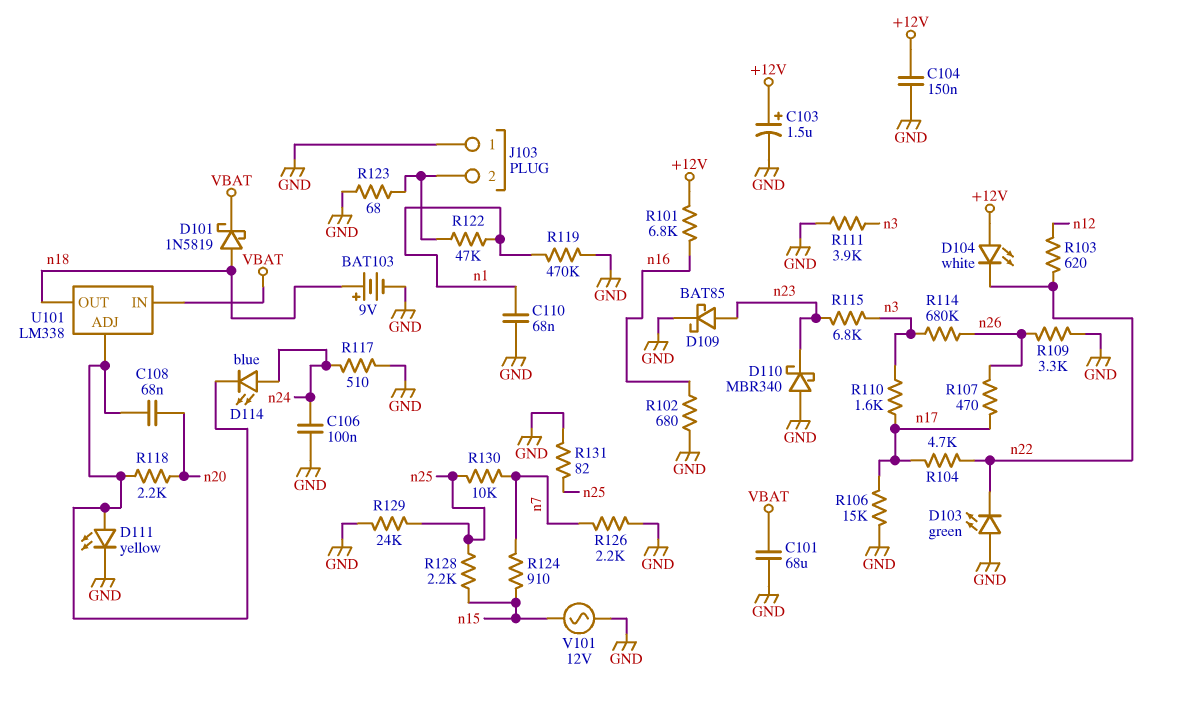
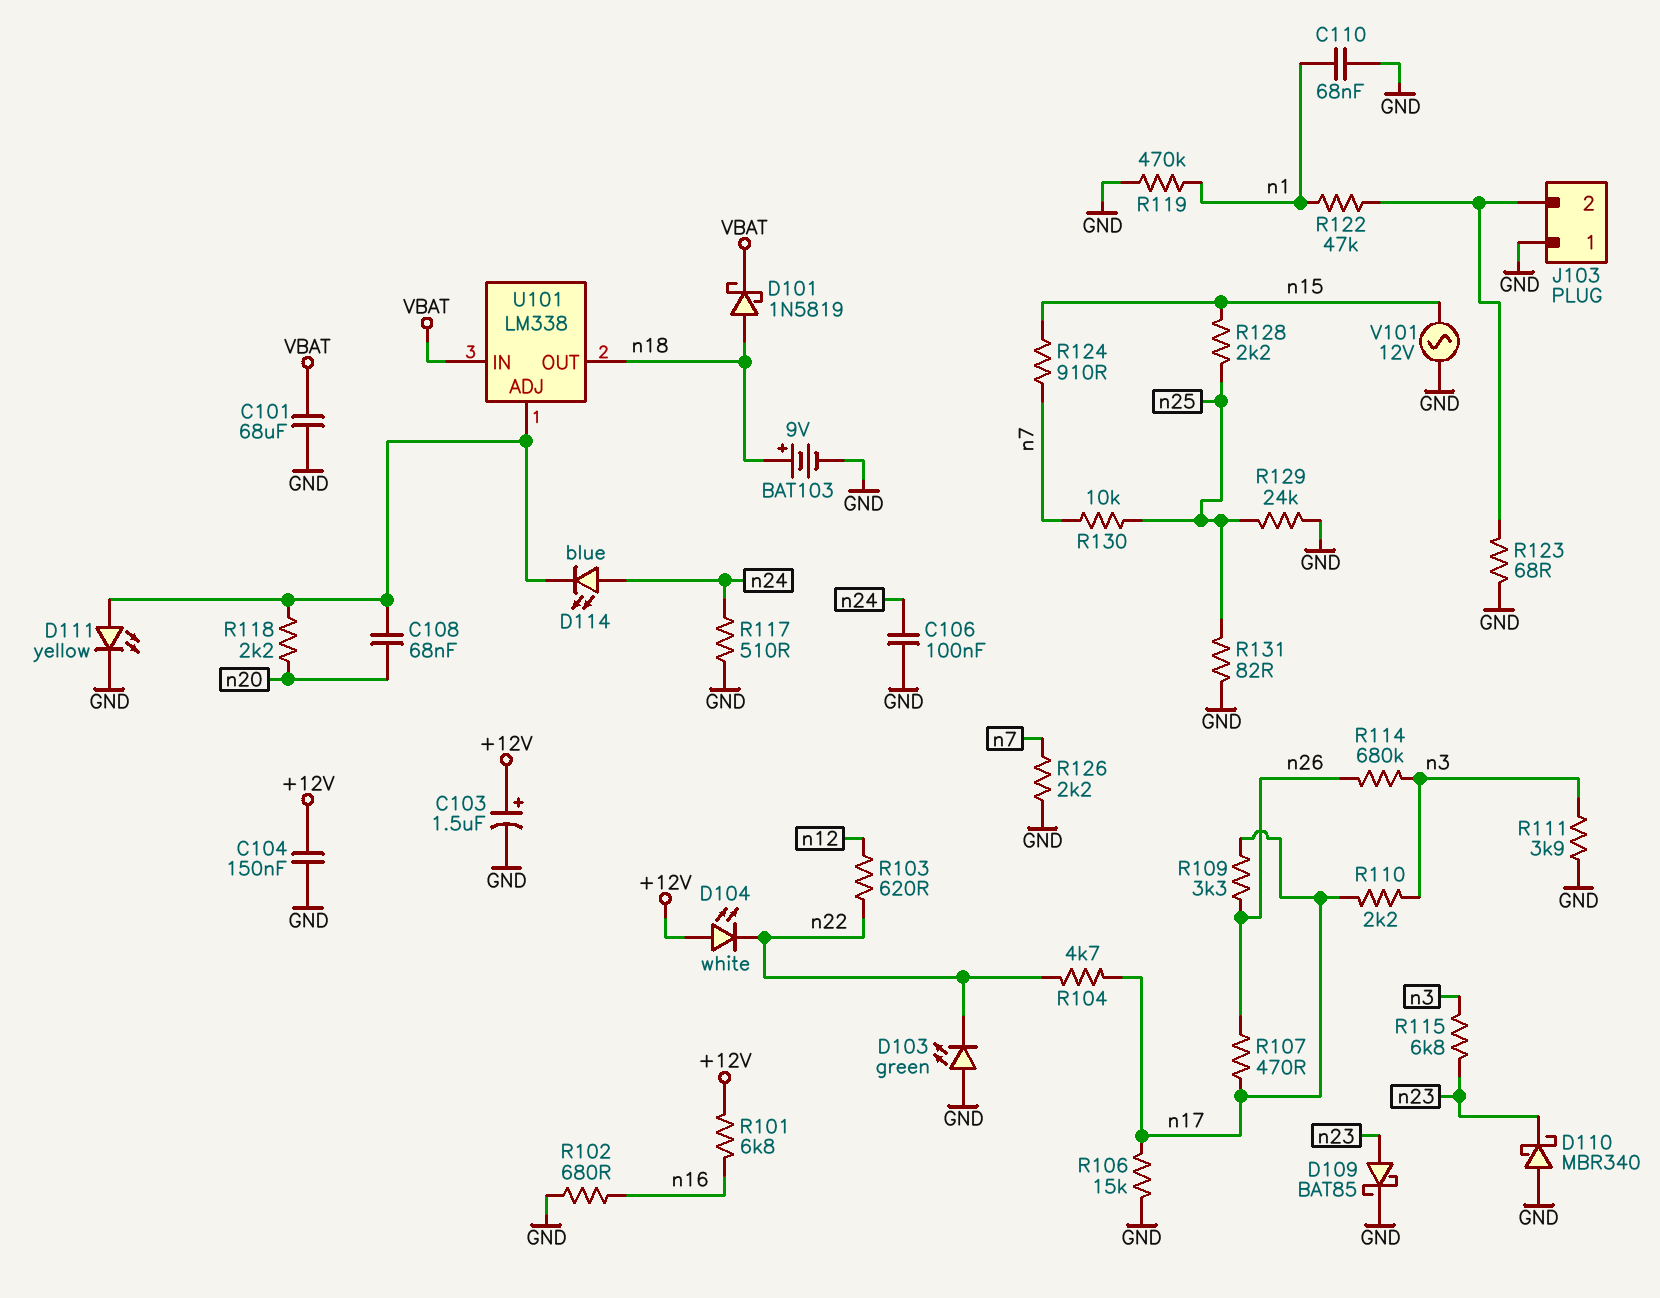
R109: 3.3k (GND, n26) -> 3.3k (n17, n26)
R110: 1.6k (n3, n17) -> 2.2k (n3, n17)

